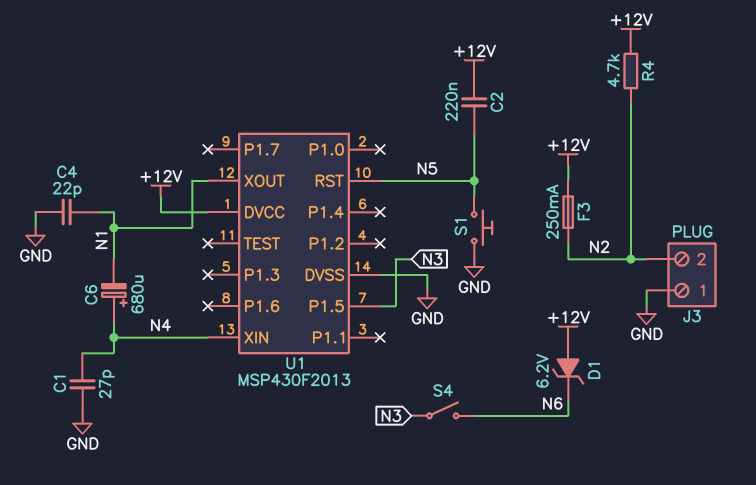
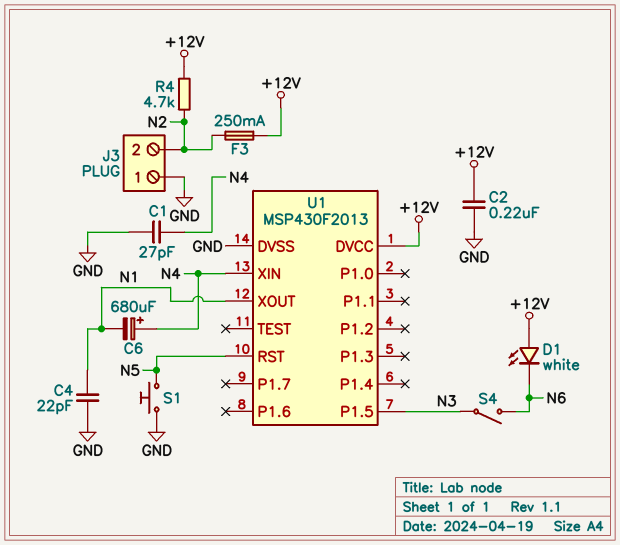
C2: 220nF (+12V, N5) -> 220nF (+12V, GND)
D1: zener 6.2V (A +12V, K N6) -> LED white (A +12V, K N6)

